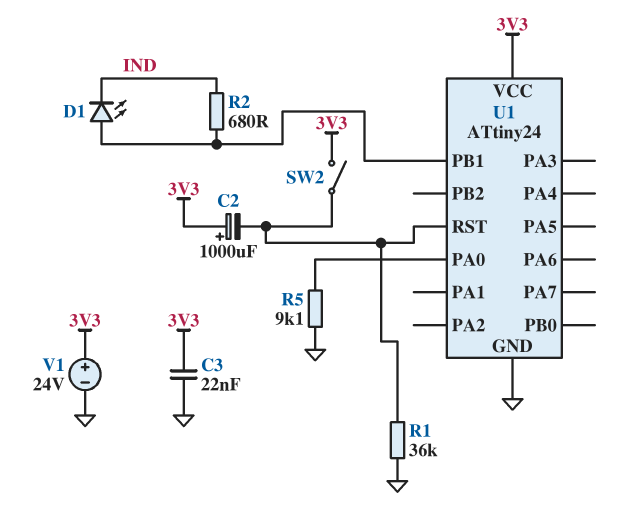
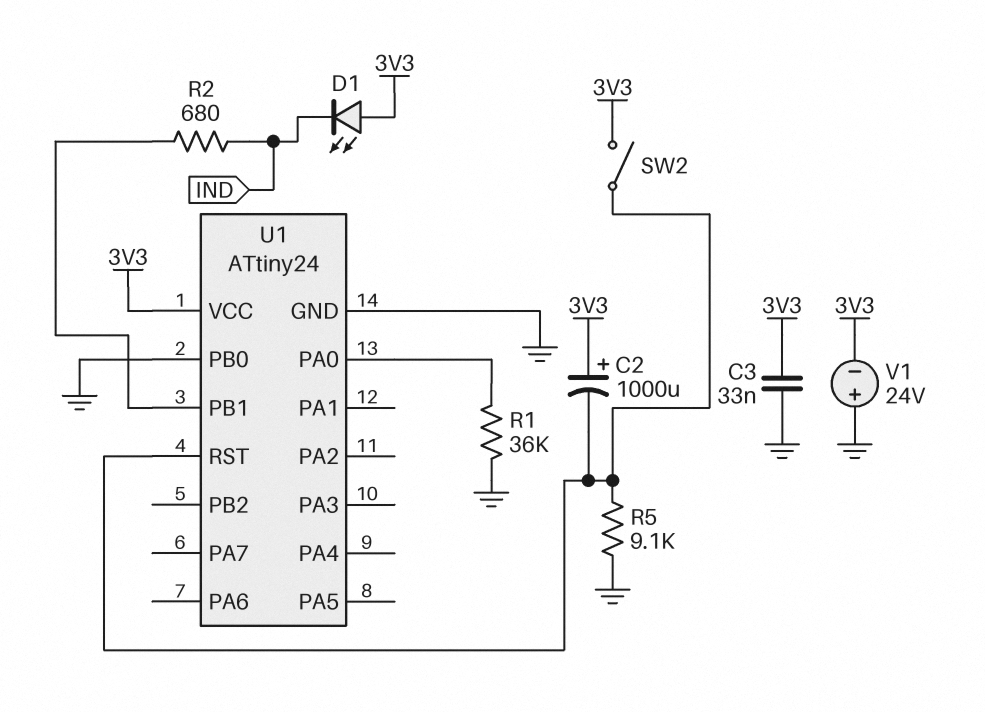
C3: 22nF (3V3, GND) -> 33nF (3V3, GND)
D1: LED (A U1/PB1, K IND) -> LED (A 3V3, K IND)
R1: 36k (GND, U1/RST) -> 36k (GND, U1/PA0)
R5: 9.1k (GND, U1/PA0) -> 9.1k (GND, U1/RST)
U1 pin PB0: none -> GND
V1: 24V (plus 3V3, minus GND) -> 24V (plus GND, minus 3V3)

